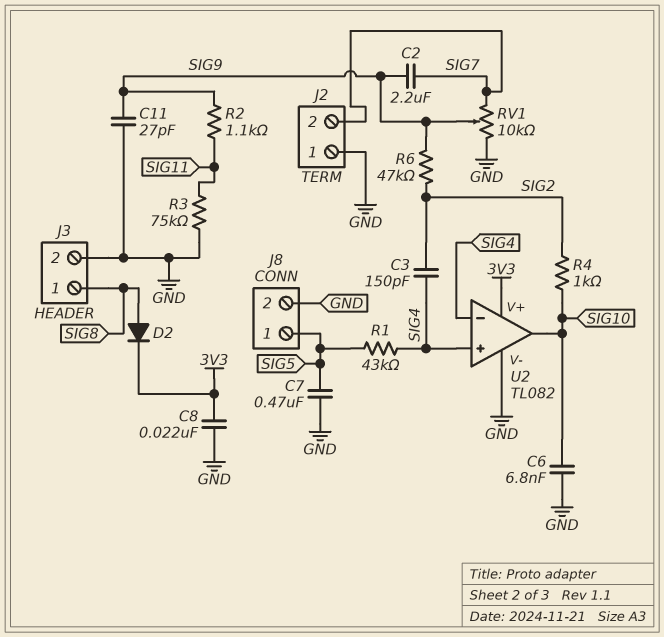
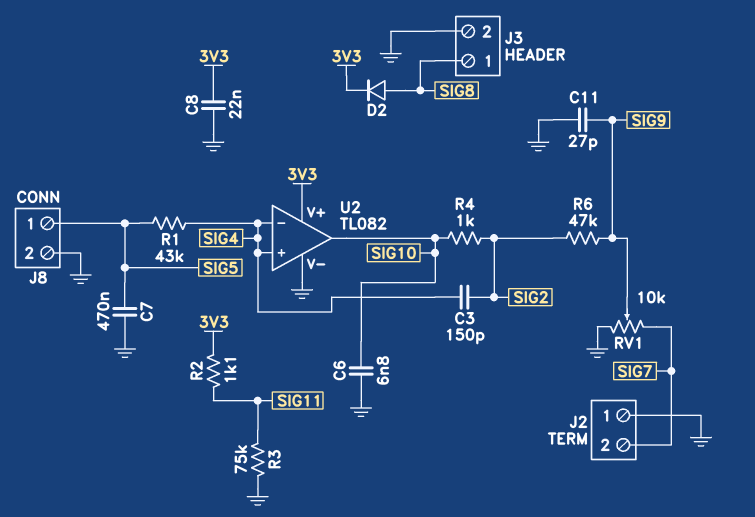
C2: 2.2uF (SIG7, SIG9) -> none
R2: 1.1k (SIG9, SIG11) -> 1.1k (3V3, SIG11)

